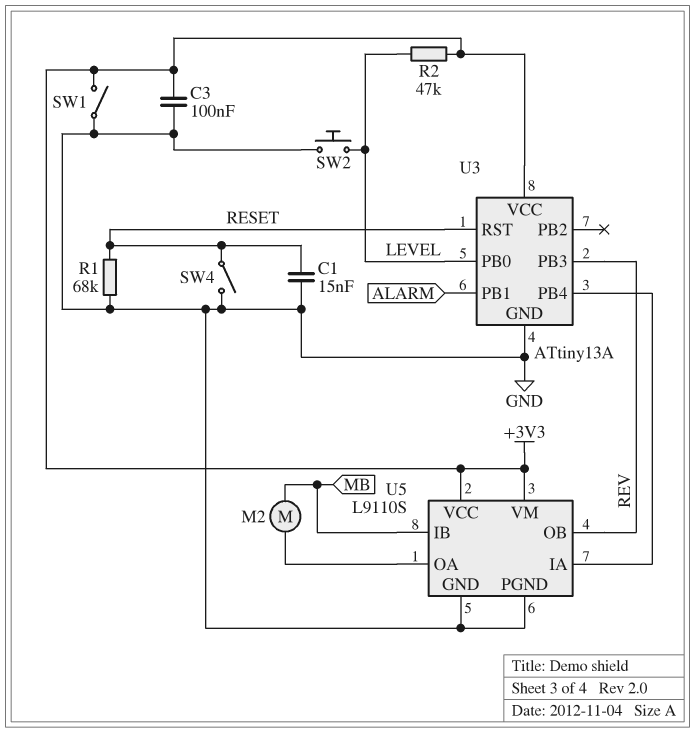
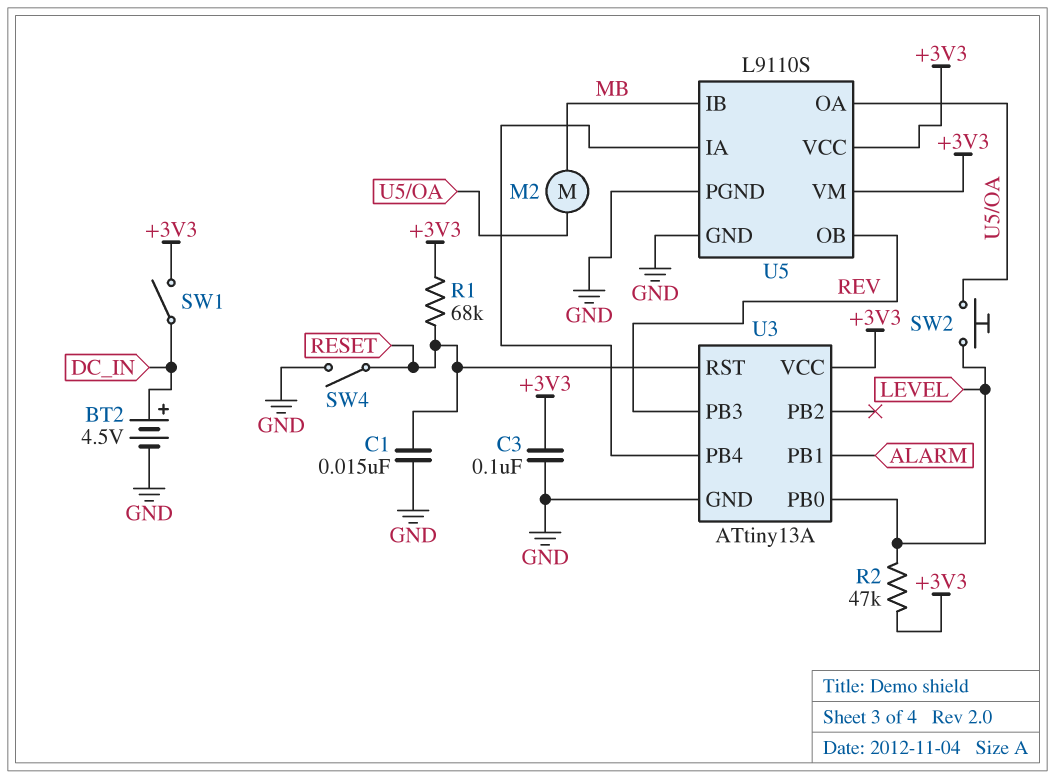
BT2: none -> 4.5V (plus DC_IN, minus GND)
R1: 68k (GND, RESET) -> 68k (+3V3, RESET)
SW1: switch (+3V3, GND) -> switch (+3V3, DC_IN)
SW2: button (GND, LEVEL) -> button (LEVEL, U5/OA)

